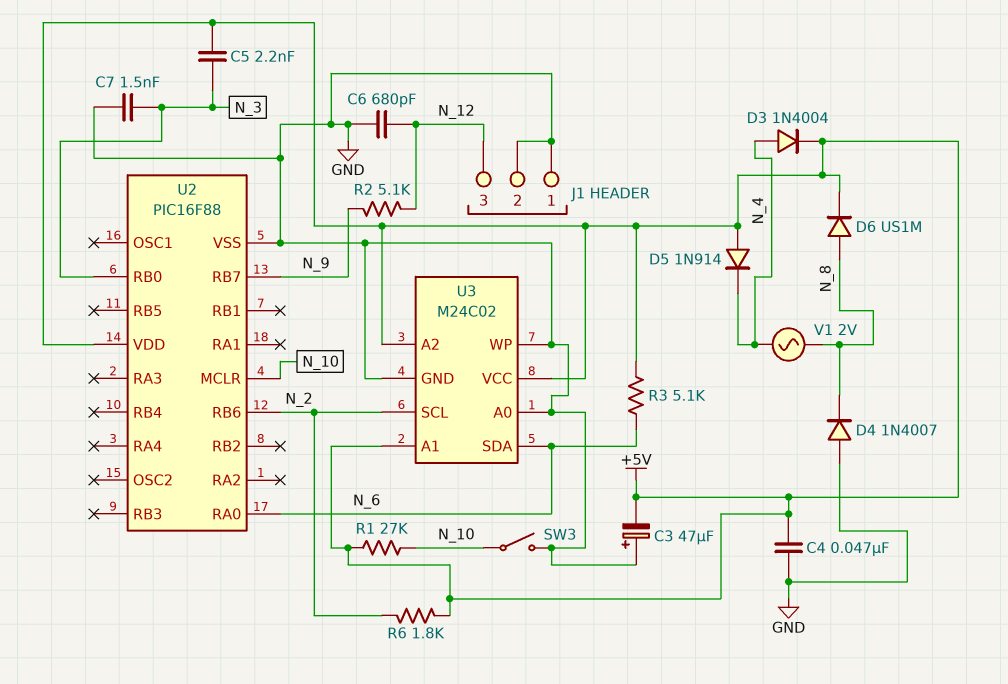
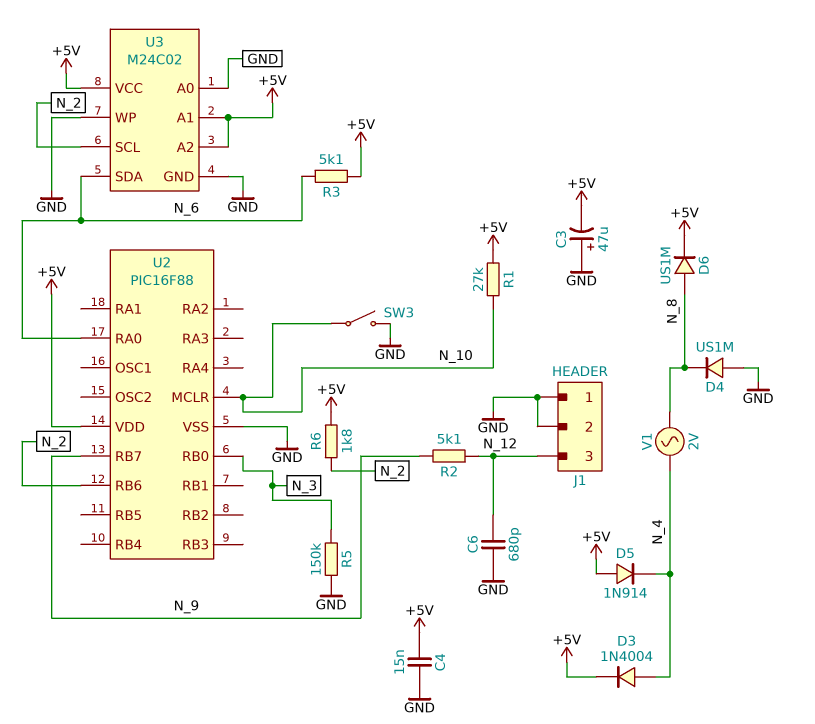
C4: 47nF (+5V, GND) -> 15nF (+5V, GND)
C5: 2.2nF (+5V, N_3) -> none
C7: 1.5nF (GND, N_3) -> none
D4: diode 1N4007 (A GND, K N_8) -> diode US1M (A GND, K N_8)
R5: none -> 150k (GND, N_3)

